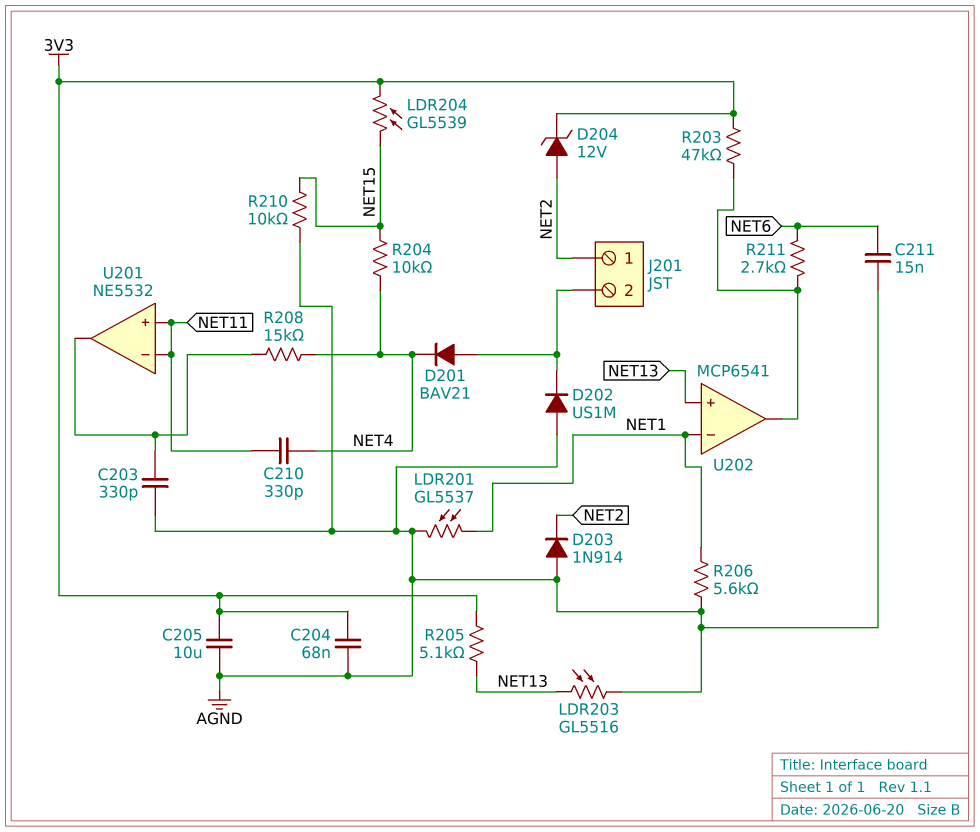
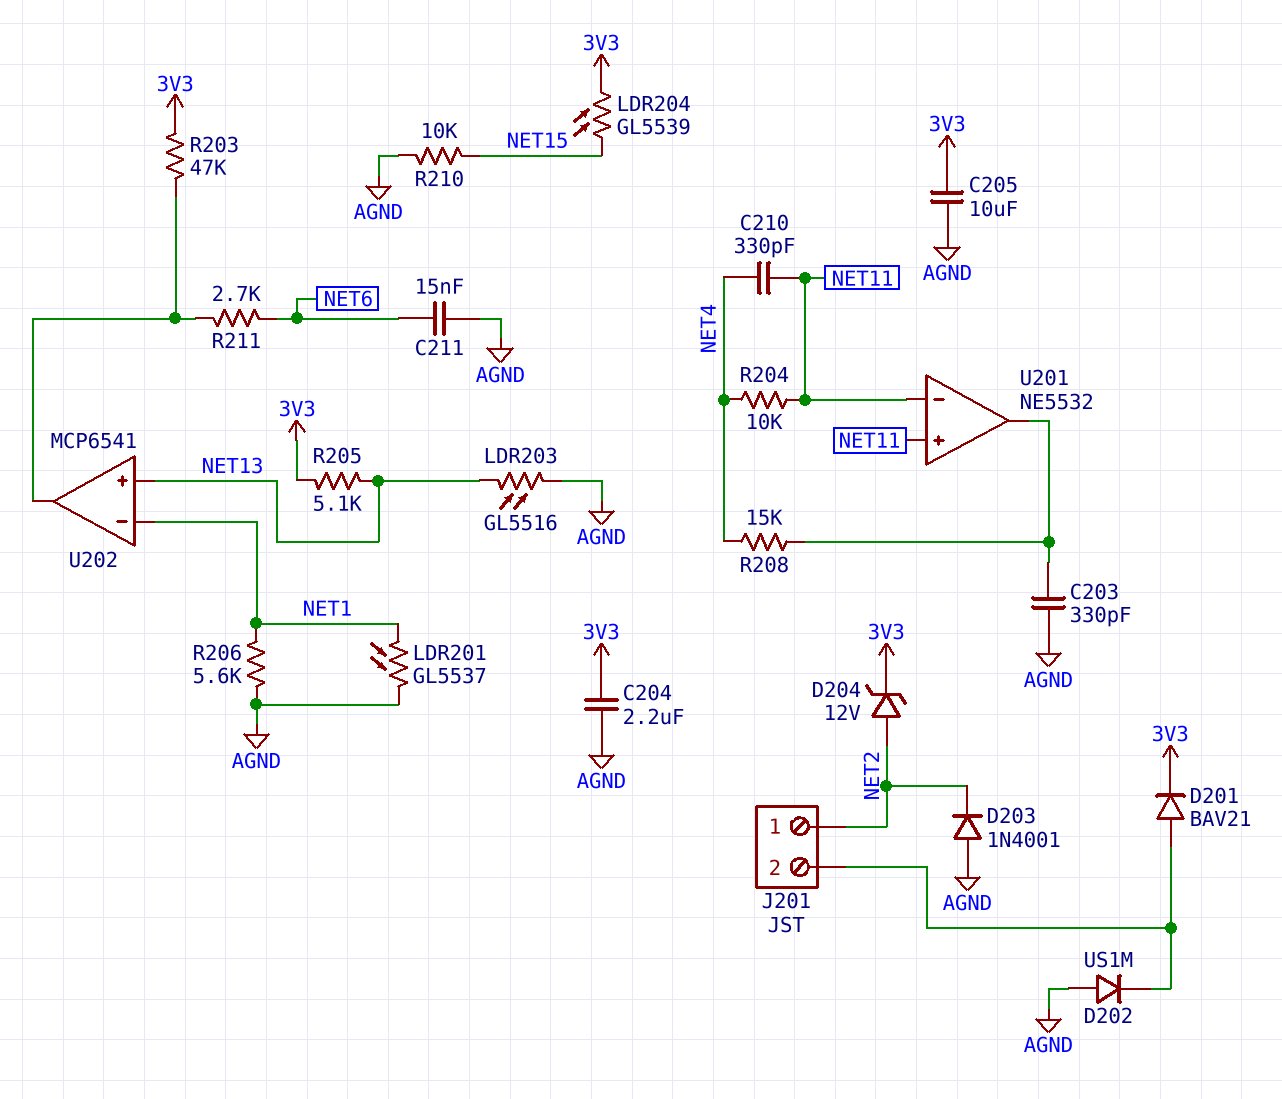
C204: 68nF (3V3, AGND) -> 2.2uF (3V3, AGND)
D201: diode BAV21 (A J201/2, K NET4) -> diode BAV21 (A J201/2, K 3V3)
D203: diode 1N914 (A AGND, K NET2) -> diode 1N4001 (A AGND, K NET2)
R204: 10k (NET4, NET15) -> 10k (NET4, NET11)

